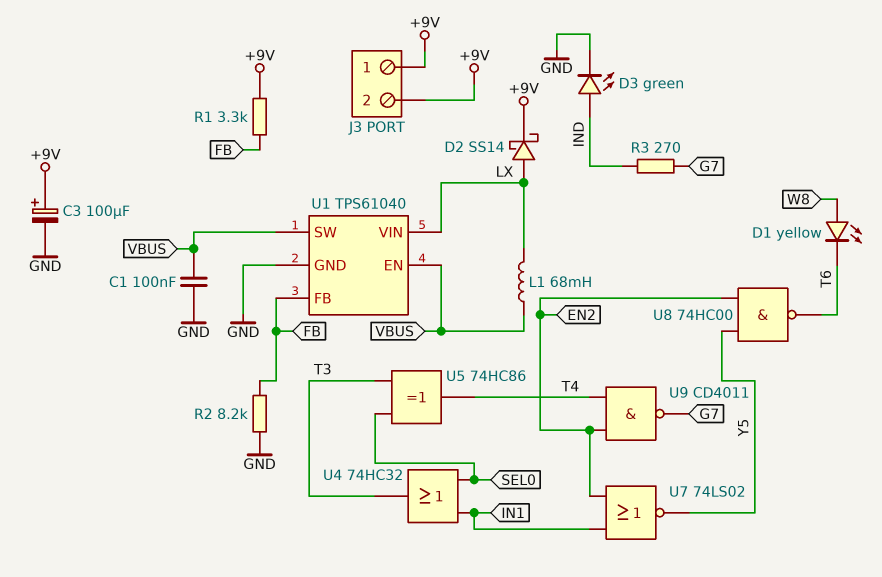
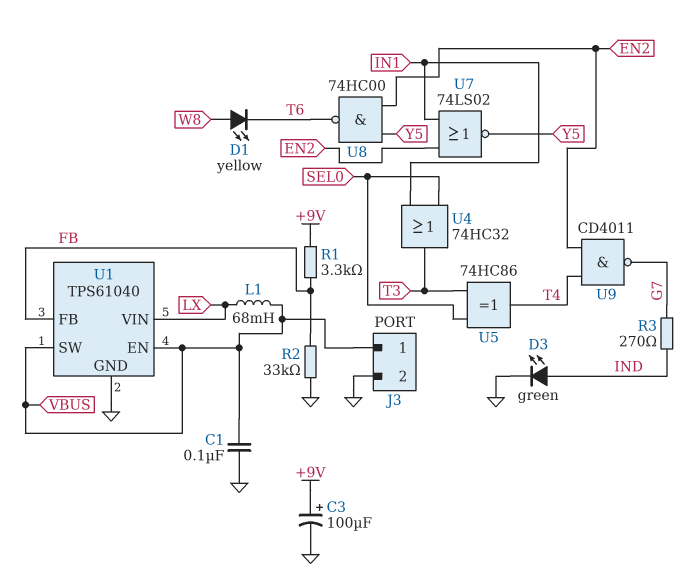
D2: schottky SS14 (A LX, K +9V) -> none
J3 pin 1: +9V -> VBUS
J3 pin 2: +9V -> GND
R2: 8.2k (FB, GND) -> 33k (FB, GND)

